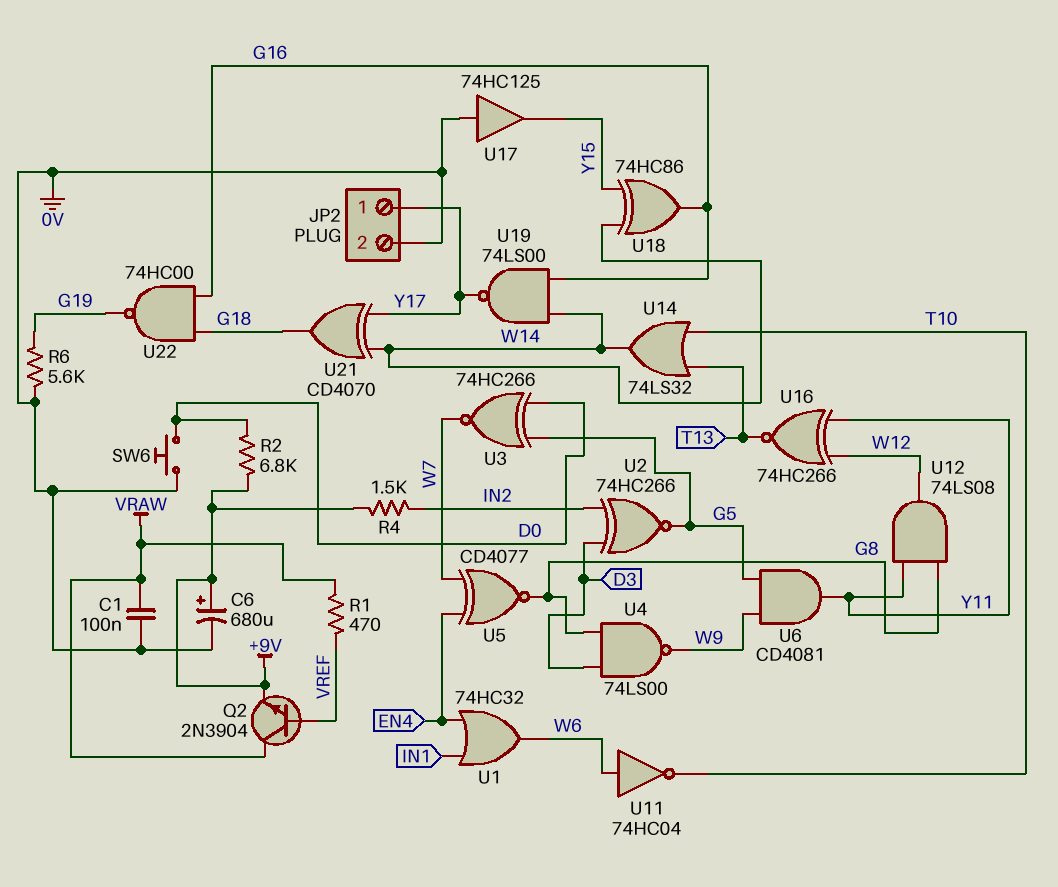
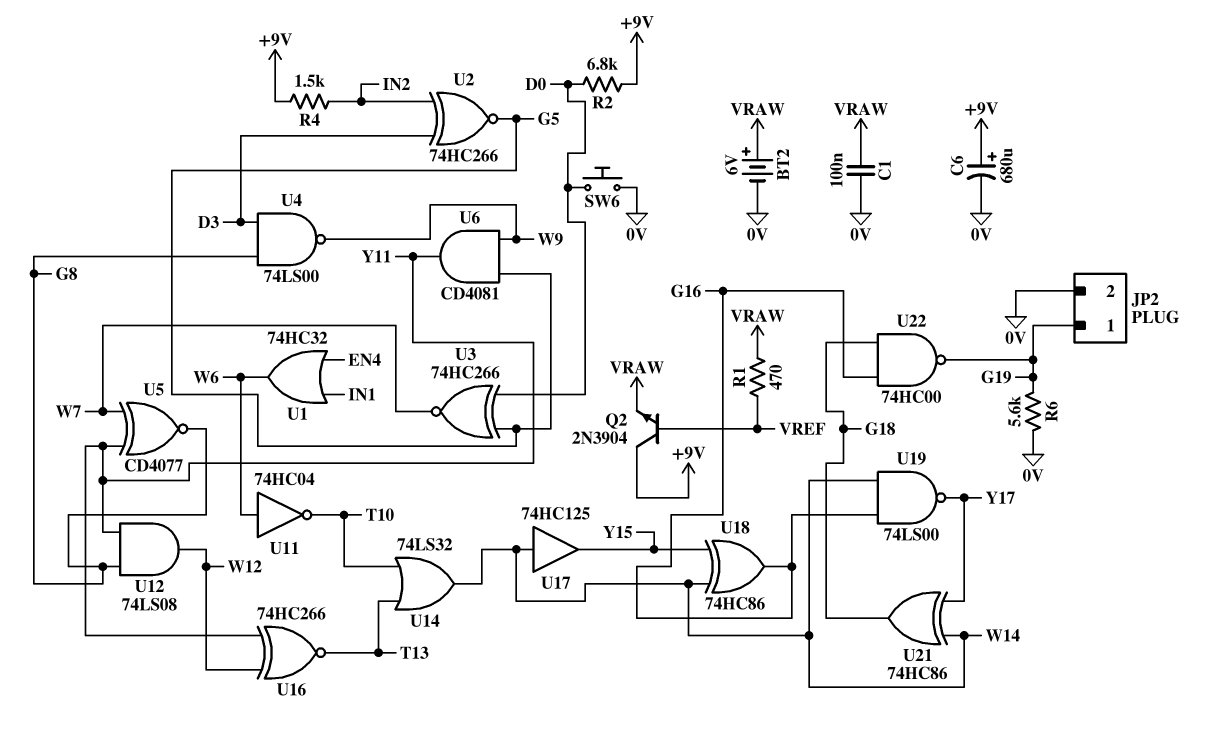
BT2: none -> 6V (plus VRAW, minus 0V)
JP2 pin 1: Y17 -> G19
Q2: NPN 2N3904 (B VREF, C VRAW, E +9V) -> NPN 2N3904 (B VREF, C +9V, E VRAW)
U5: XNOR CD4077 (in EN4, in W7, out G8) -> XNOR CD4077 (in W7, in Y11, out G8)
U17: buffer 74HC125 (in 0V, out Y15) -> buffer 74HC125 (in W14, out Y15)
U21: XOR CD4070 (in W14, in Y17, out G18) -> XOR 74HC86 (in W14, in Y17, out G18)

